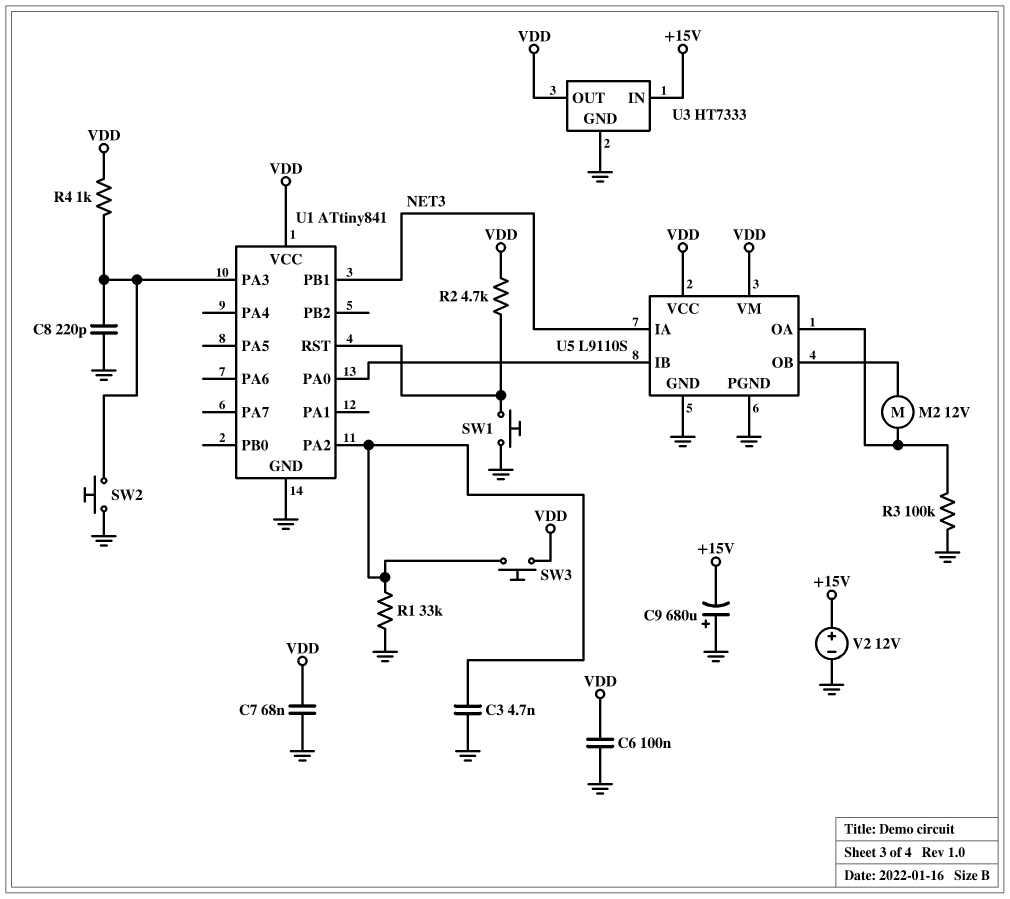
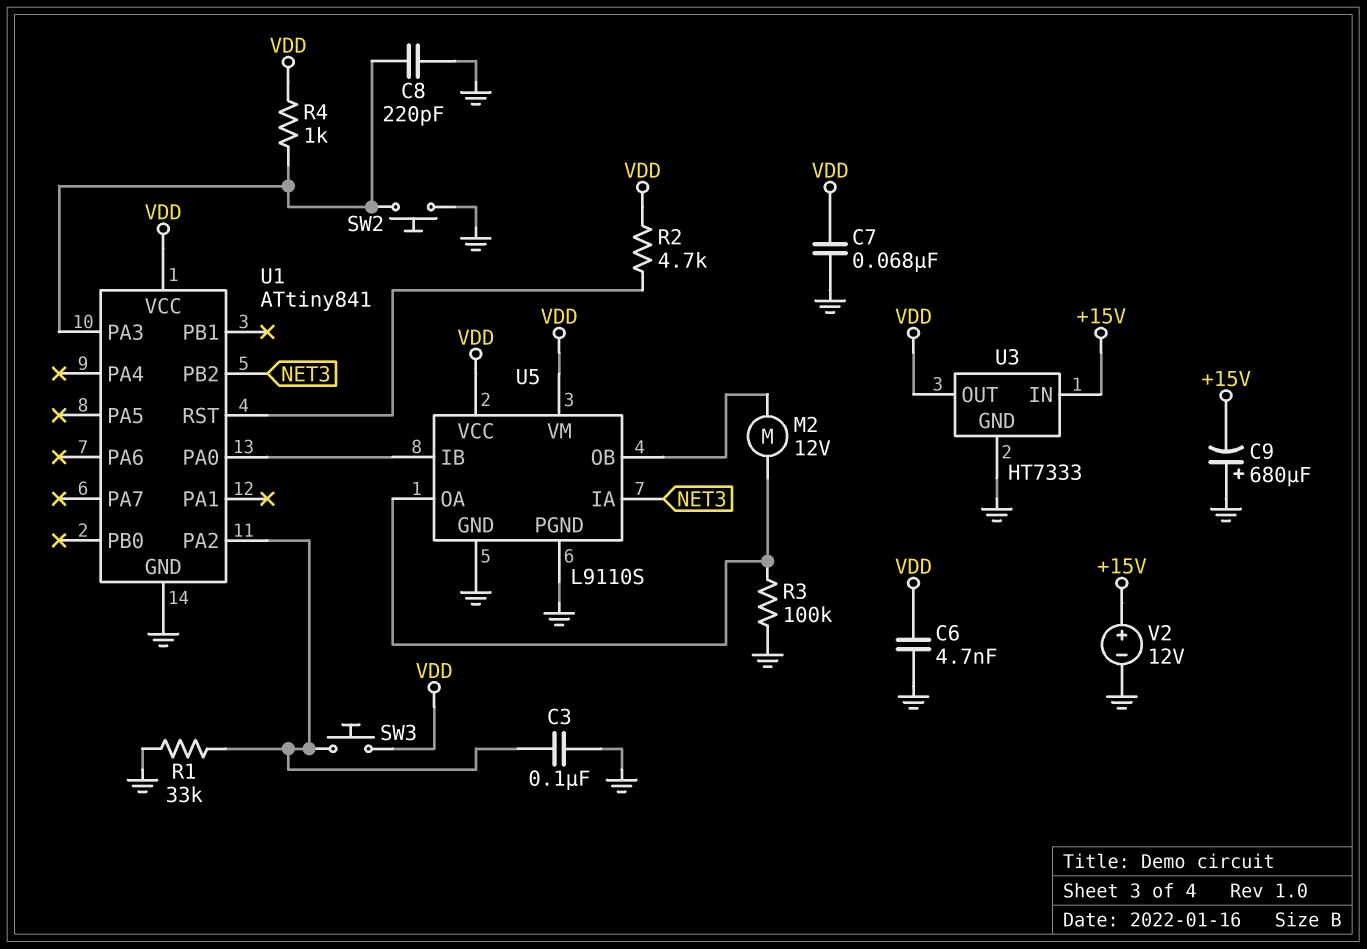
C3: 4.7nF (GND, U1/PA2) -> 100nF (GND, U1/PA2)
C6: 100nF (GND, VDD) -> 4.7nF (GND, VDD)
SW1: button (GND, U1/RST) -> none
U1 pin PB1: NET3 -> none
U1 pin PB2: none -> NET3

